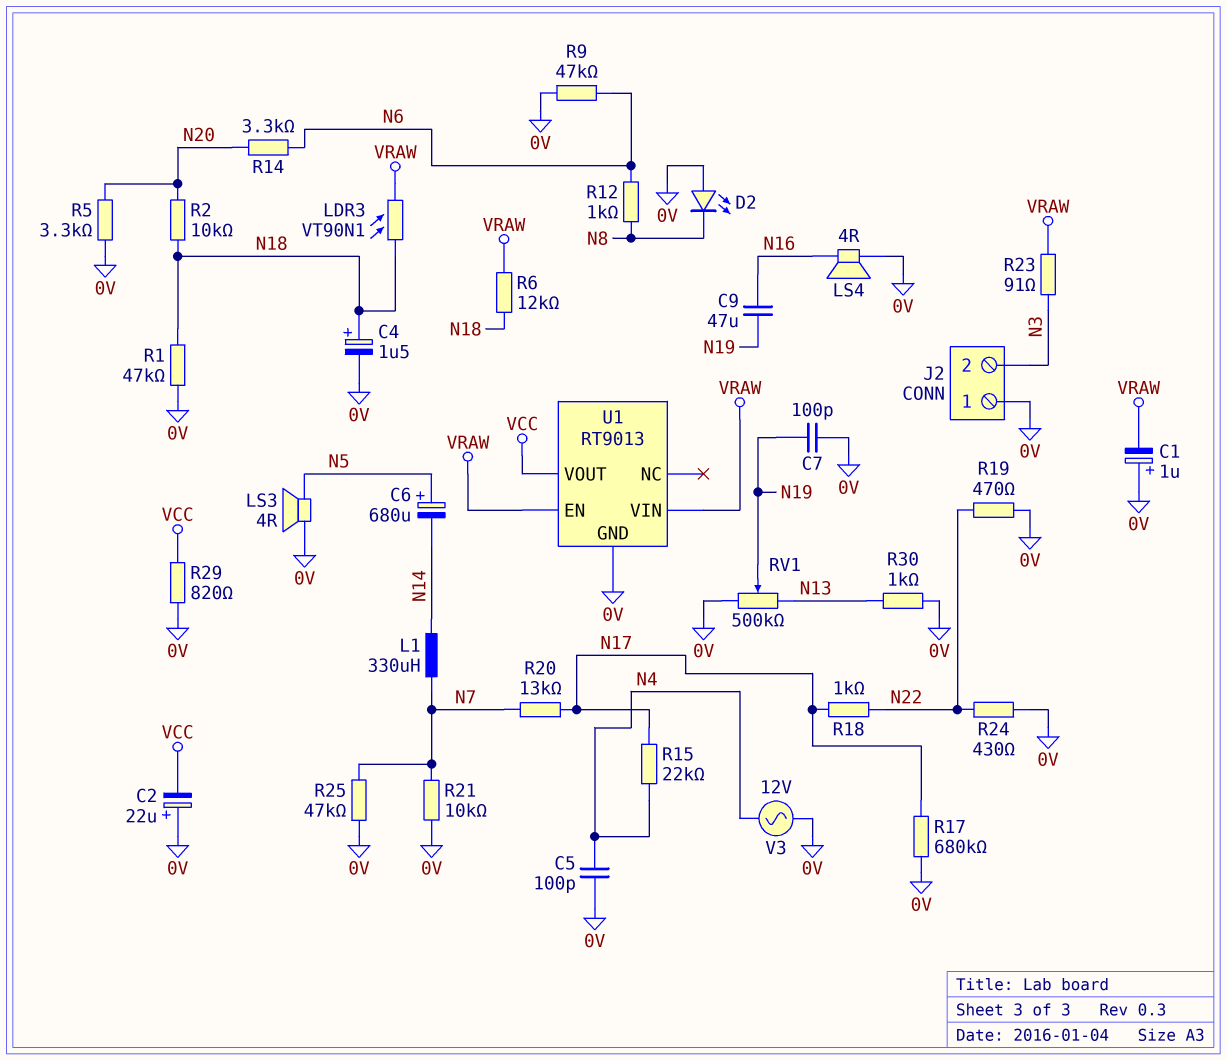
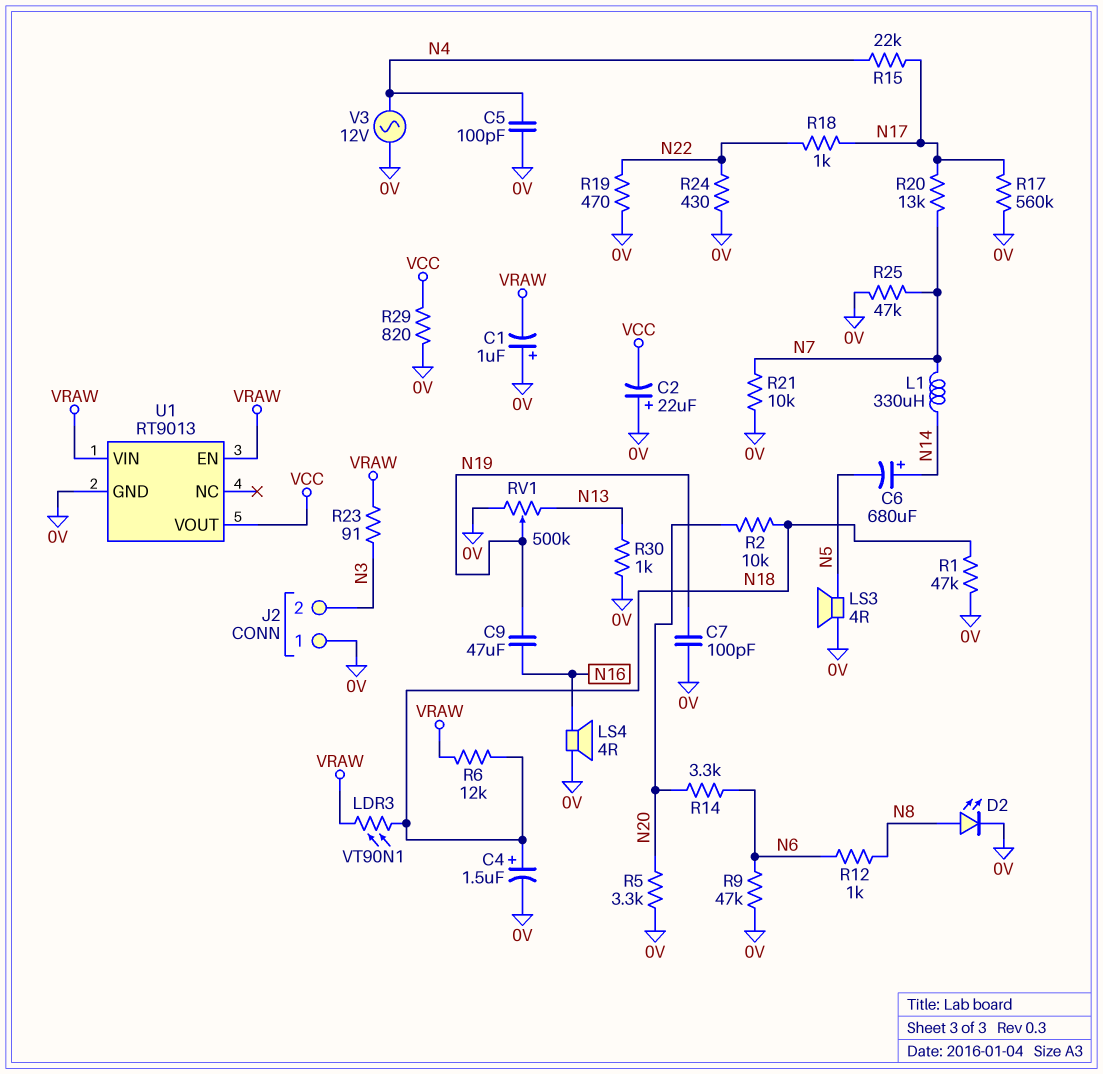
C6: 680uF (plus N5, minus N14) -> 680uF (plus N14, minus N5)
D2: LED (A 0V, K N8) -> LED (A N8, K 0V)
R17: 680k (0V, N17) -> 560k (0V, N17)

